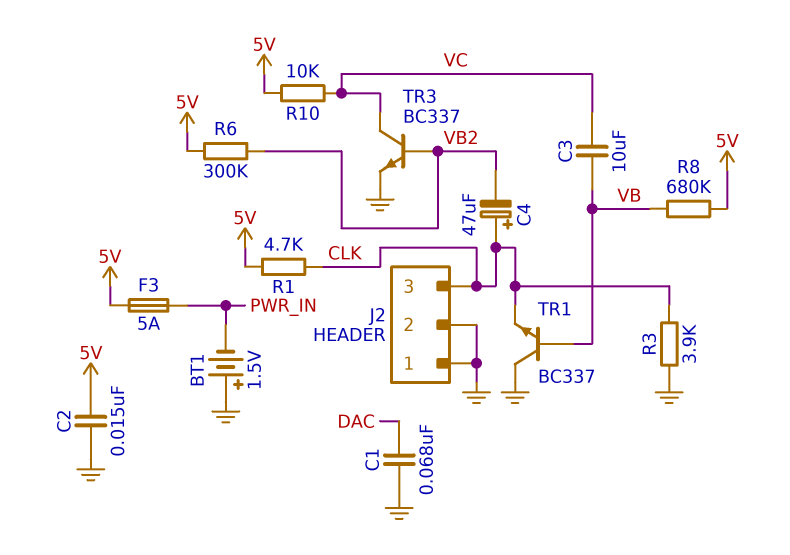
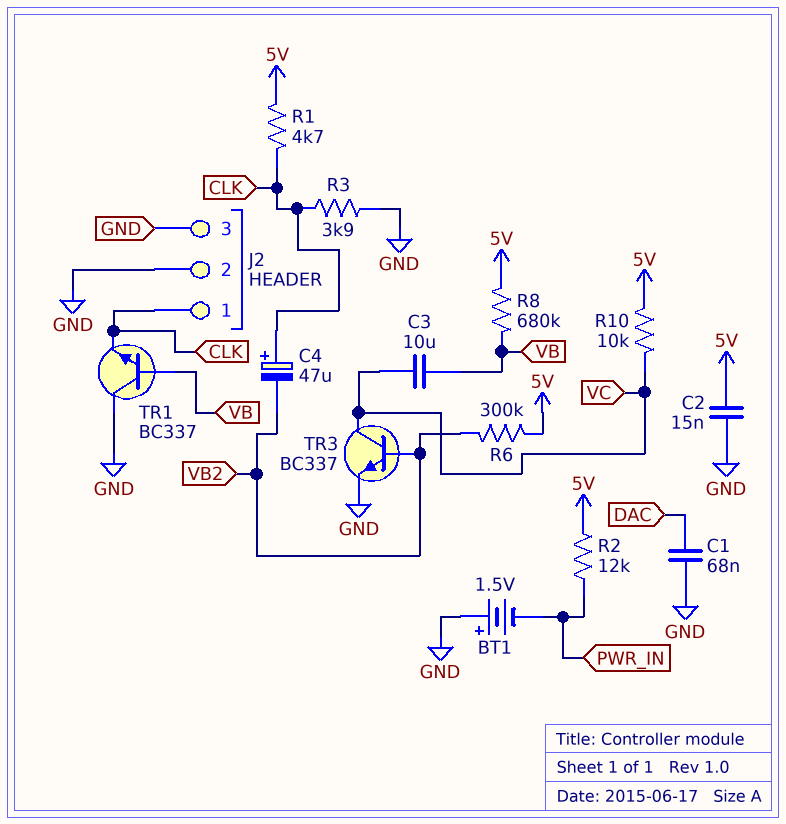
F3: 5A (5V, PWR_IN) -> none
J2 pin 1: GND -> CLK
J2 pin 3: CLK -> GND
R2: none -> 12k (5V, PWR_IN)

